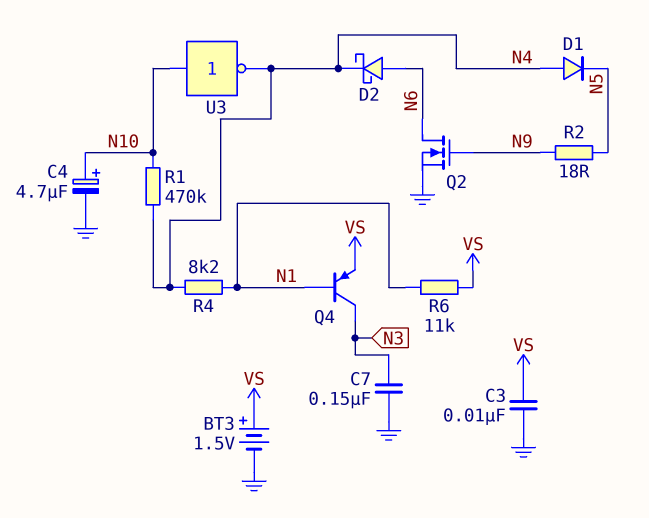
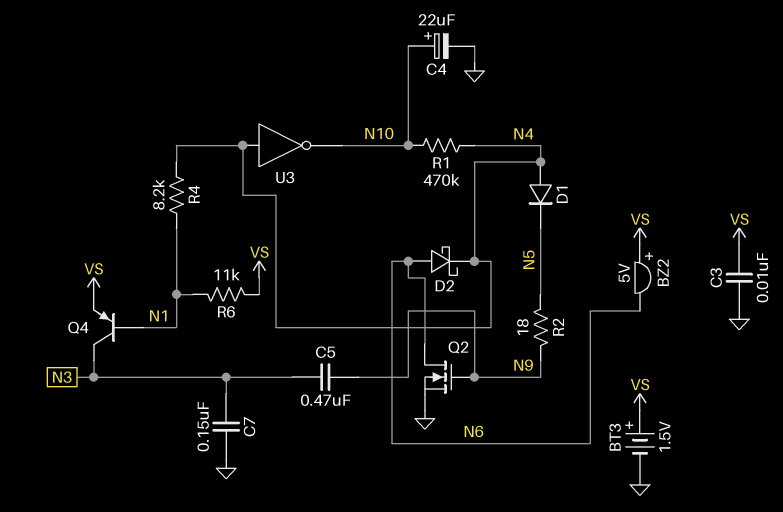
BZ2: none -> buzzer 5V (plus VS, minus N6)
C4: 4.7uF (plus N10, minus GND) -> 22uF (plus N10, minus GND)
C5: none -> 470nF (N3, N9)
U3: NOT (in N10, out N4) -> NOT (in N4, out N10)

